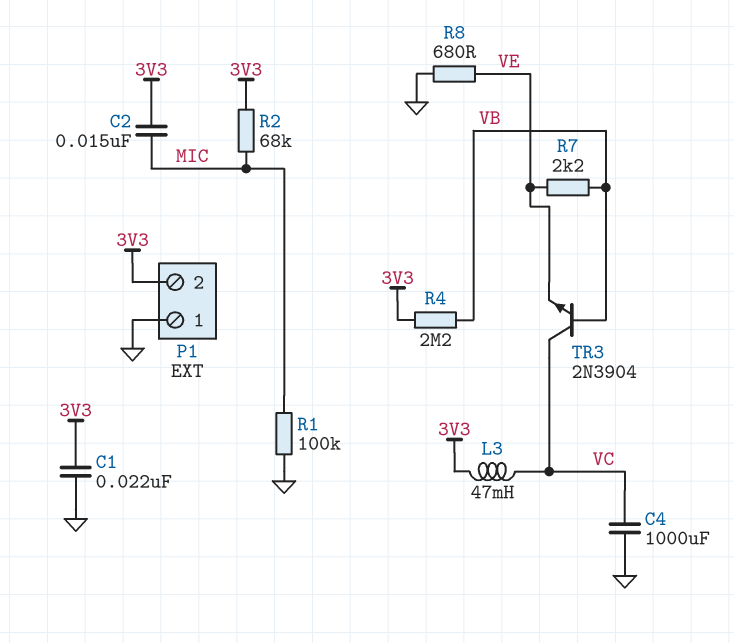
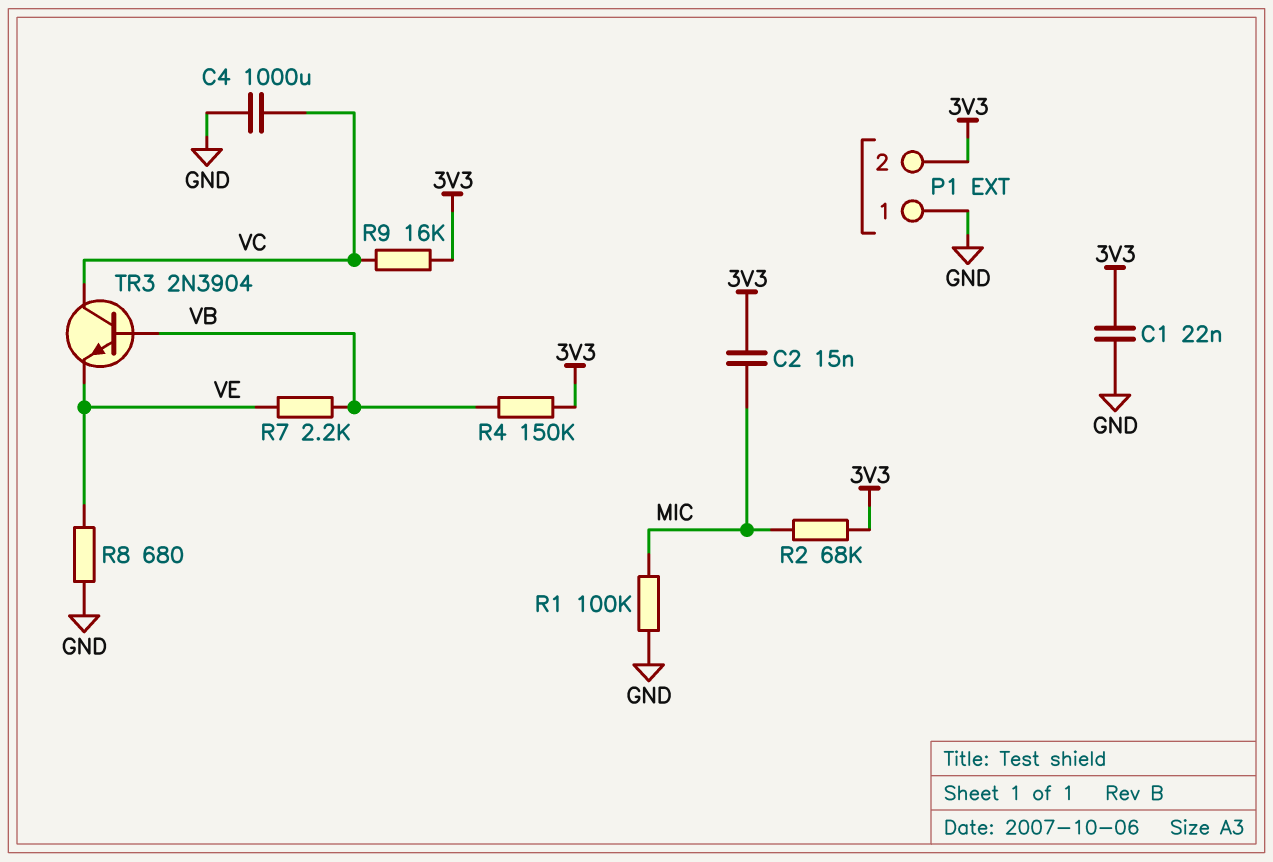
L3: 47mH (3V3, VC) -> none
R4: 2.2M (3V3, VB) -> 150k (3V3, VB)
R9: none -> 16k (3V3, VC)

